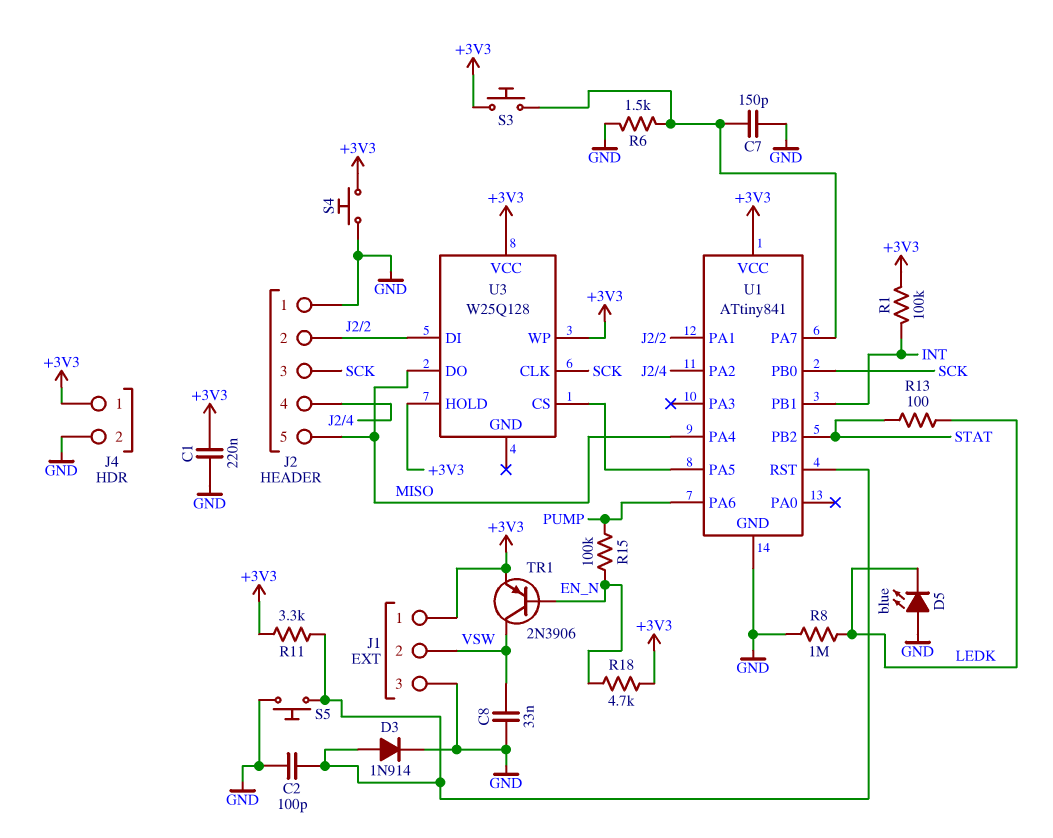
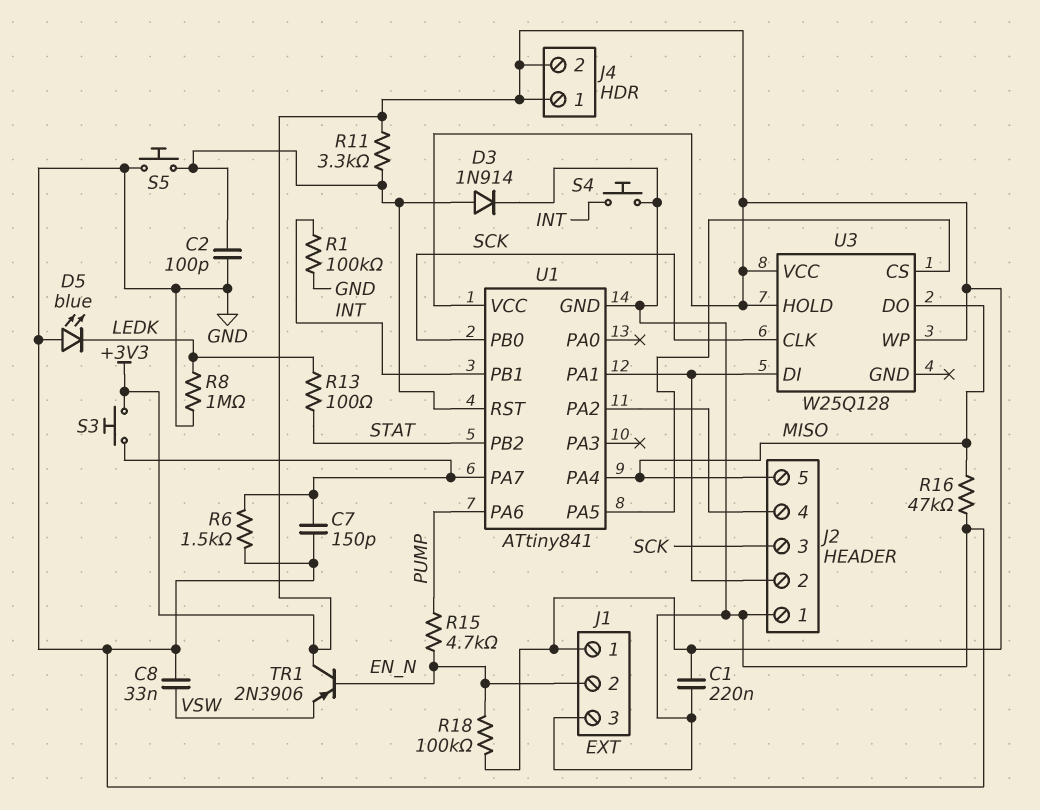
J1 pin 2: VSW -> EN_N
J4 pin 2: GND -> +3V3
R1: 100k (+3V3, INT) -> 100k (GND, INT)
R15: 100k (EN_N, PUMP) -> 4.7k (EN_N, PUMP)
R16: none -> 47k (GND, MISO)
R18: 4.7k (+3V3, EN_N) -> 100k (+3V3, EN_N)
S4: button (+3V3, GND) -> button (GND, INT)
TR1: PNP 2N3906 (B EN_N, C VSW, E +3V3) -> PNP 2N3906 (B EN_N, C +3V3, E VSW)

